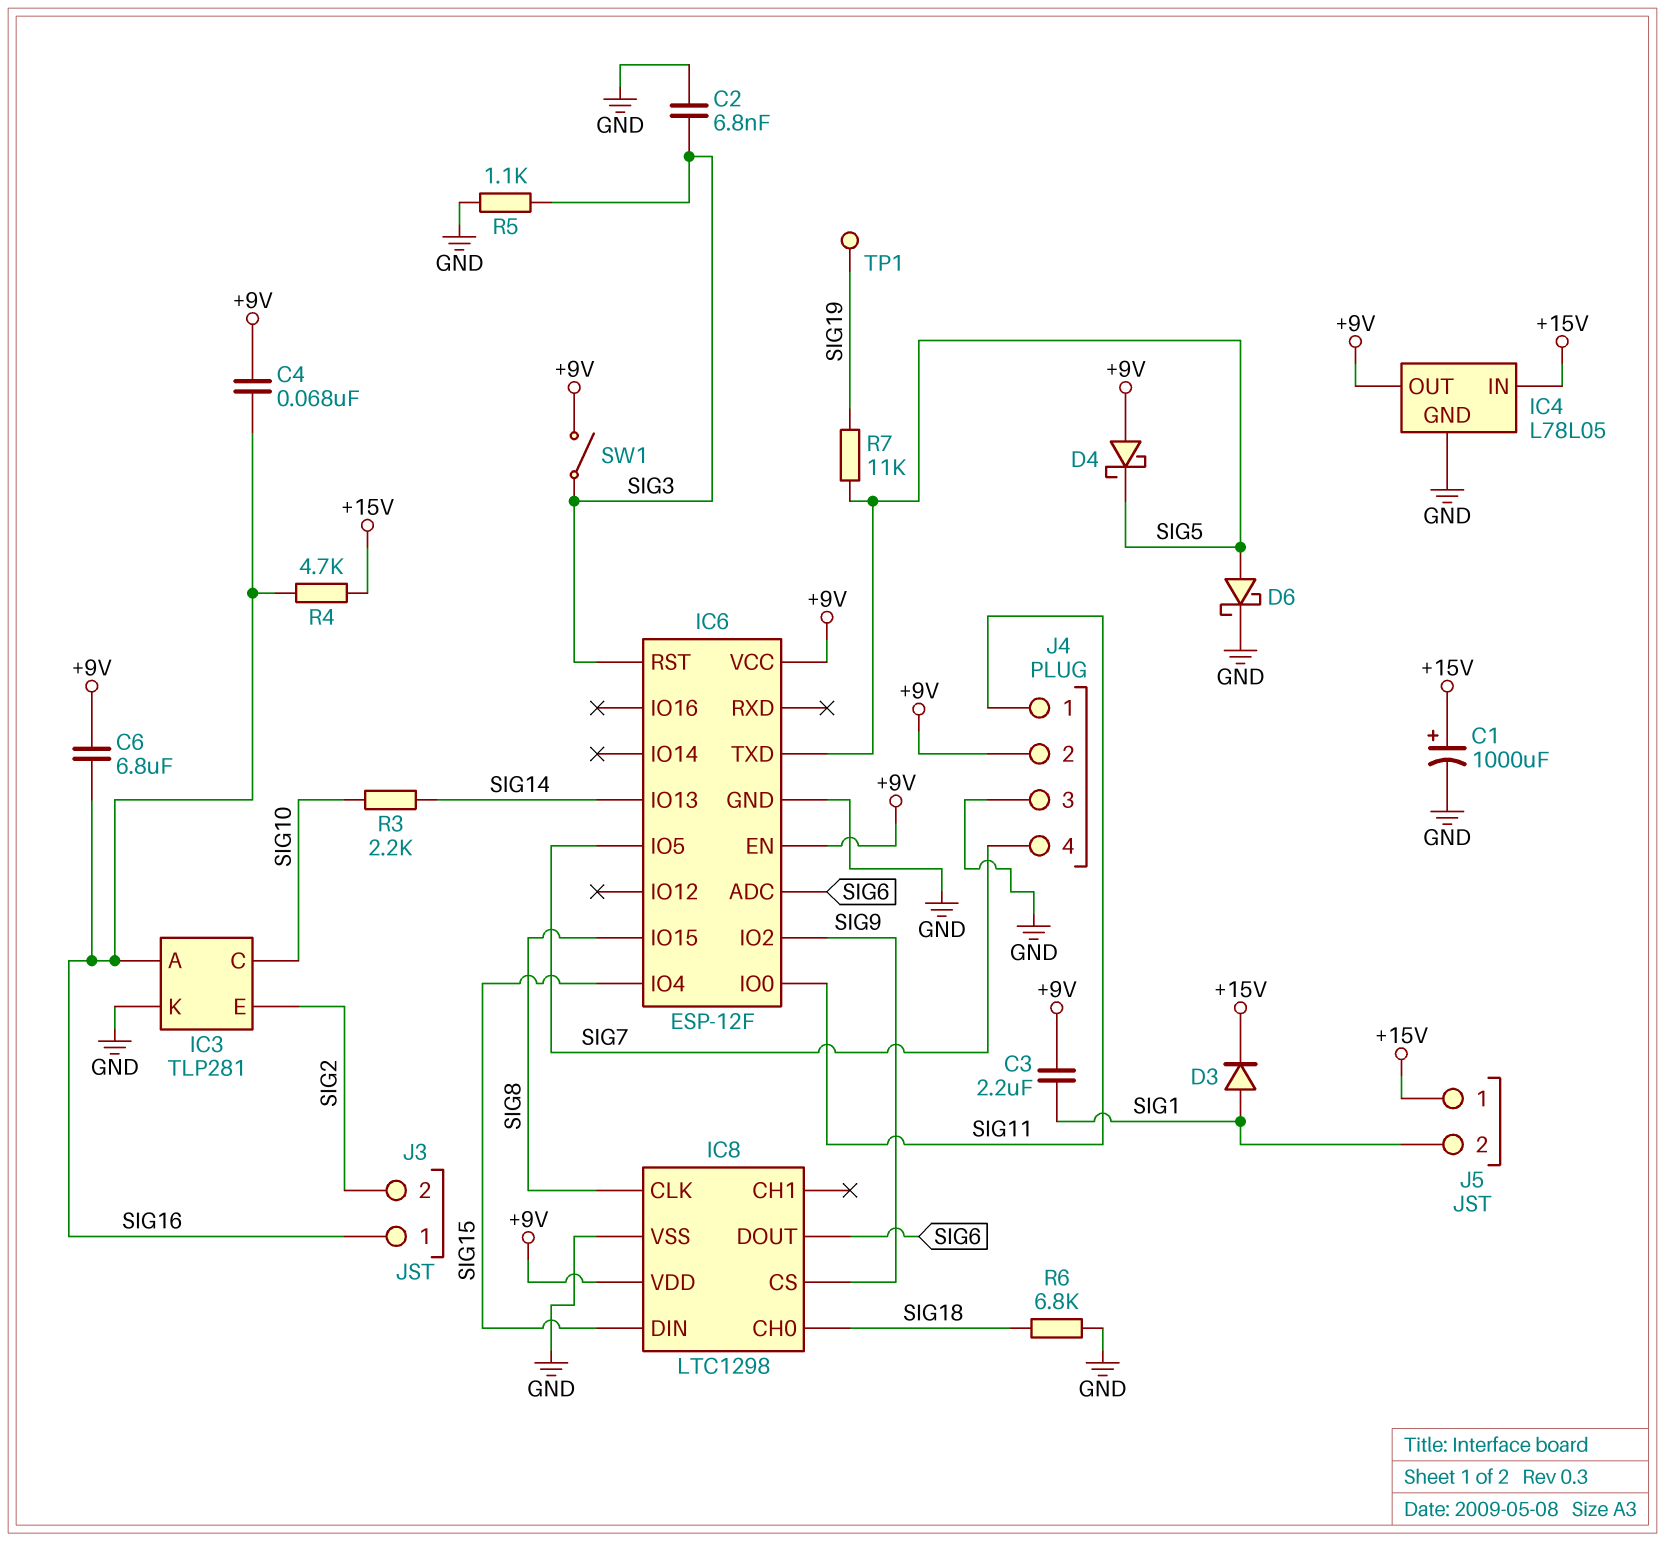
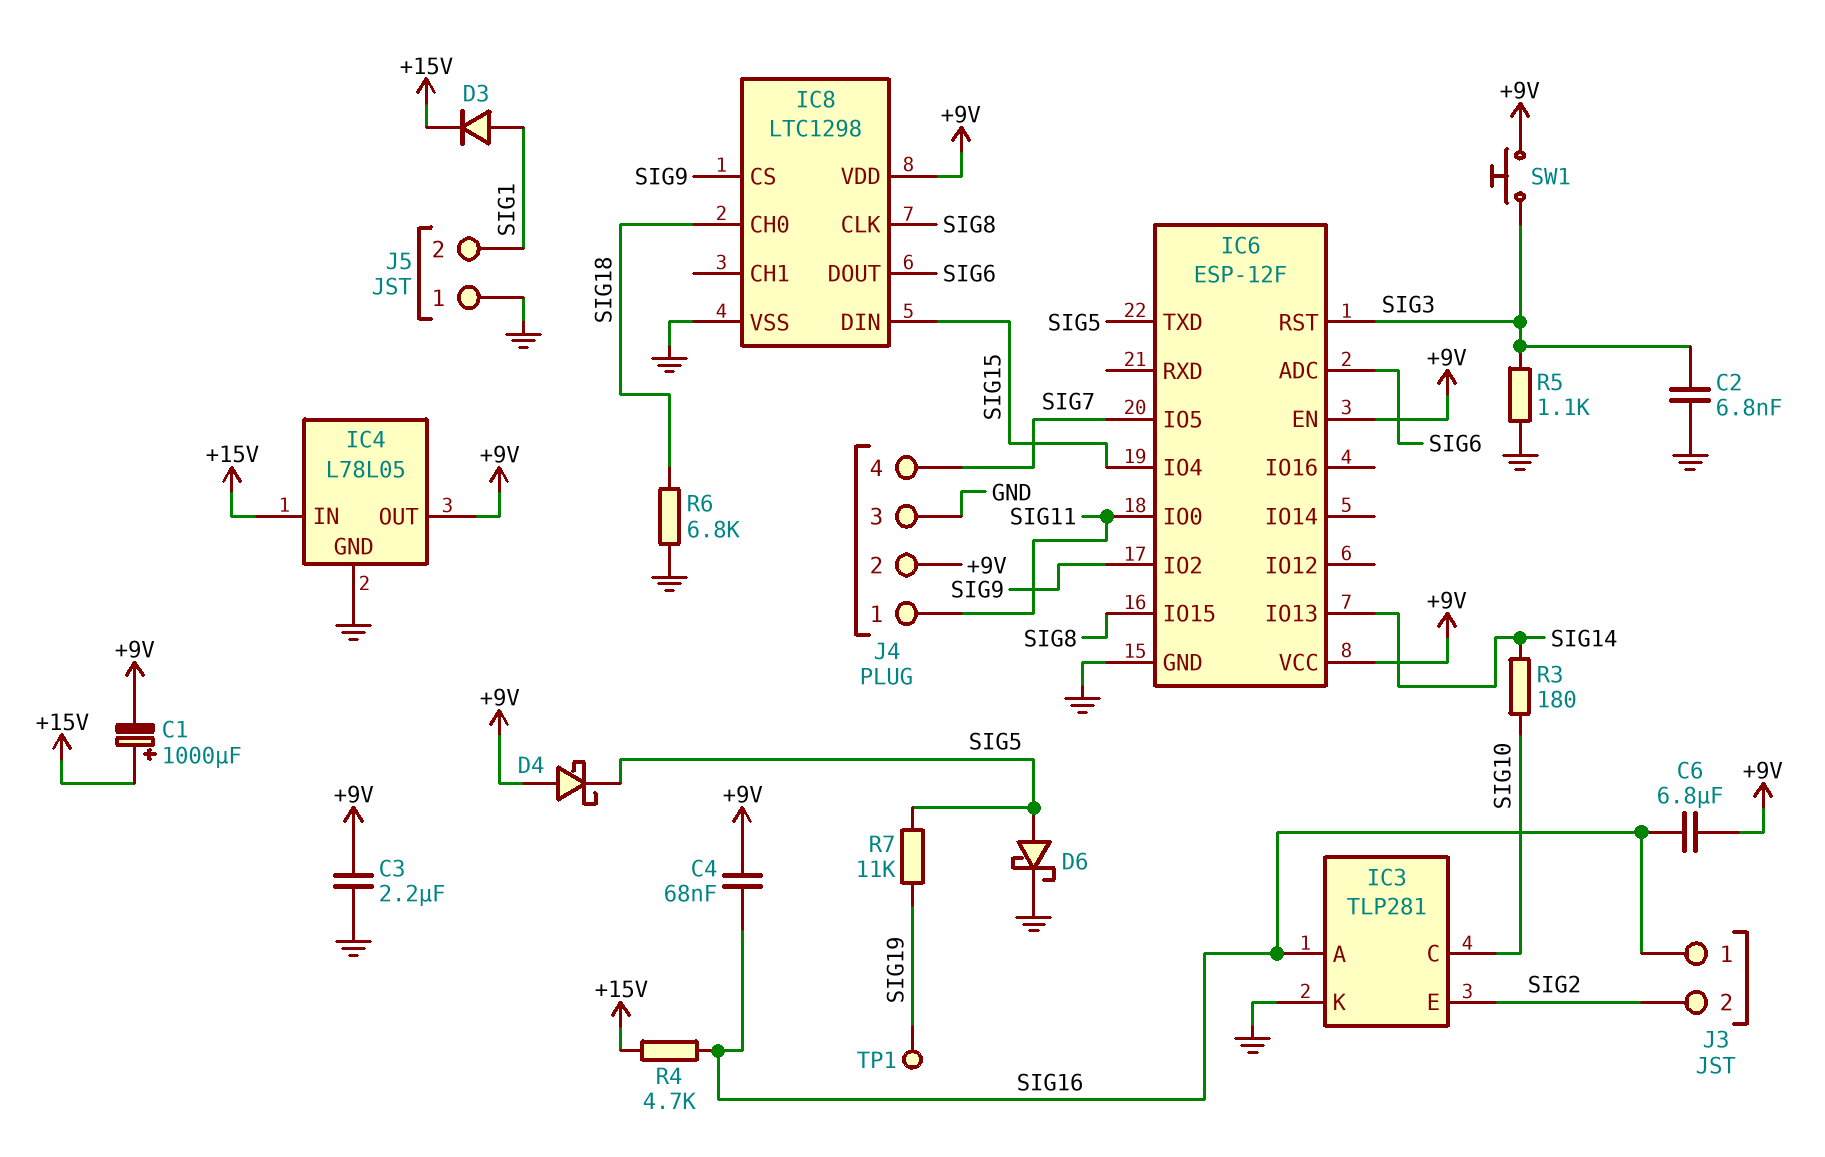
C1: 1000uF (plus +15V, minus GND) -> 1000uF (plus +15V, minus +9V)
C3: 2.2uF (+9V, SIG1) -> 2.2uF (+9V, GND)
J5 pin 1: +15V -> GND
R3: 2.2k (SIG10, SIG14) -> 180 (SIG10, SIG14)
SW1: switch (+9V, SIG3) -> button (+9V, SIG3)

